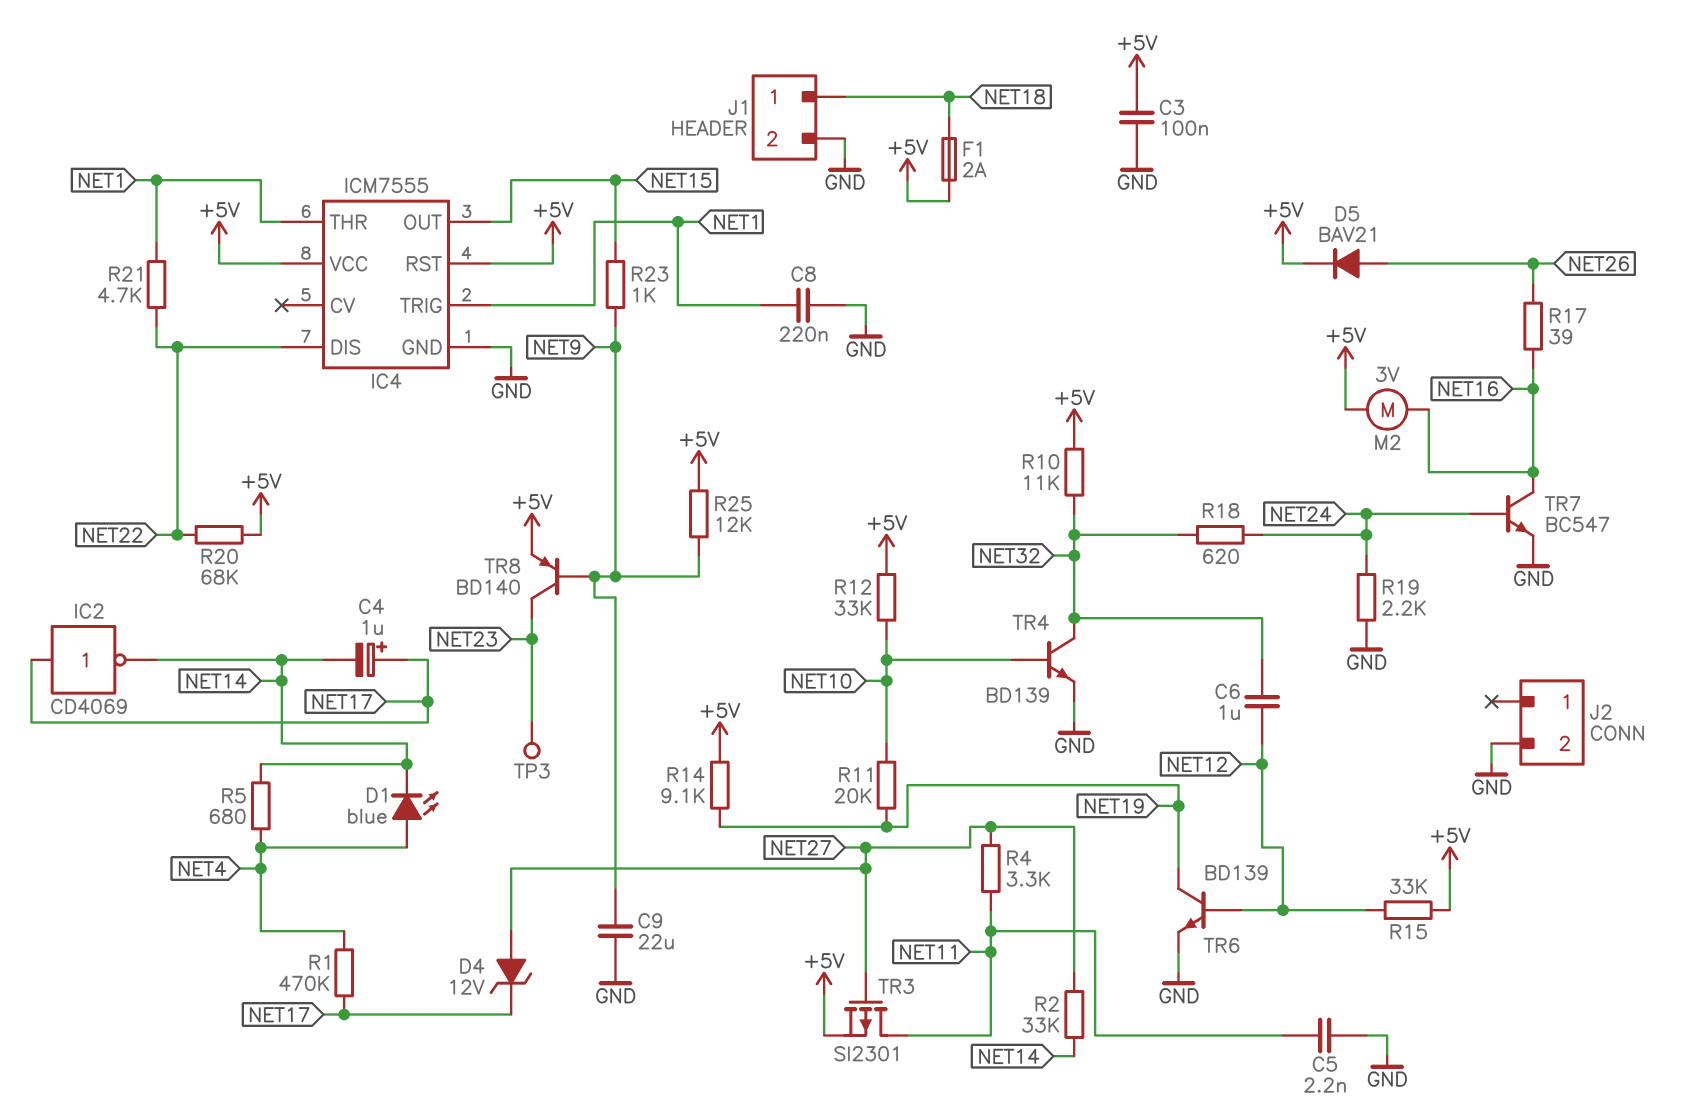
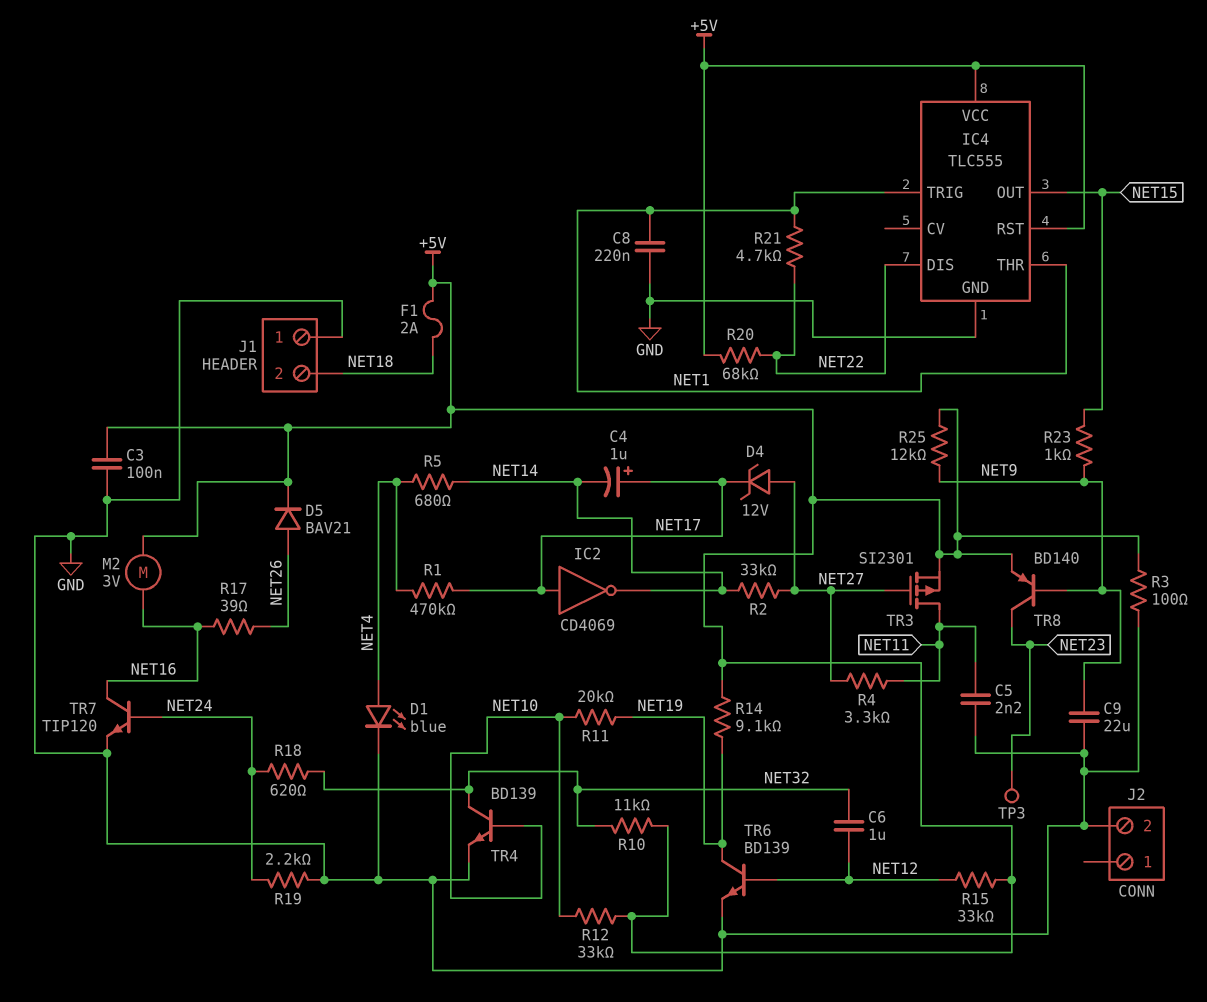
D1: LED blue (A NET4, K NET14) -> LED blue (A NET4, K GND)
IC4: ICM7555 -> TLC555
J1 pin 1: NET18 -> GND
J1 pin 2: GND -> NET18
R3: none -> 100 (+5V, GND)
TR7: NPN BC547 (B NET24, C NET16, E GND) -> NPN TIP120 (B NET24, C NET16, E GND)

